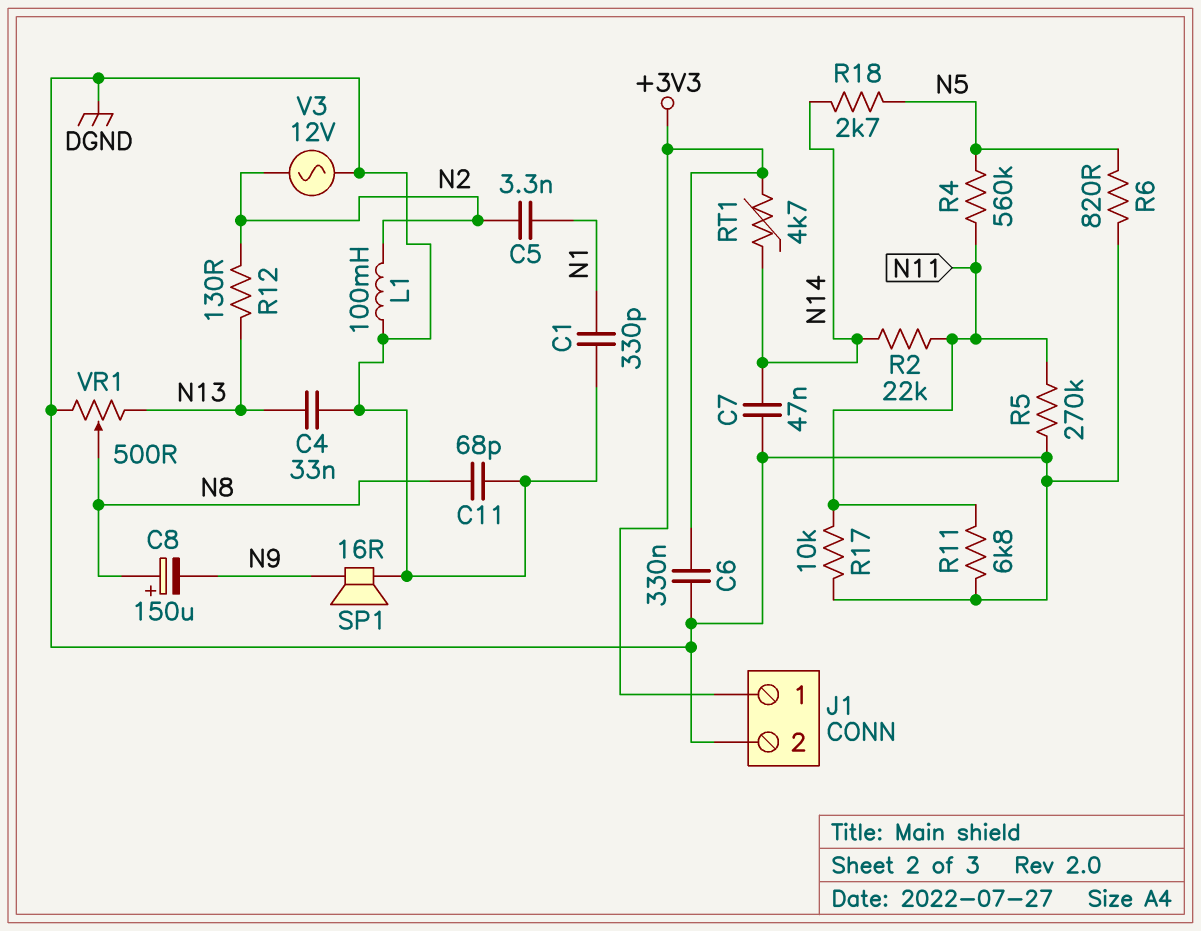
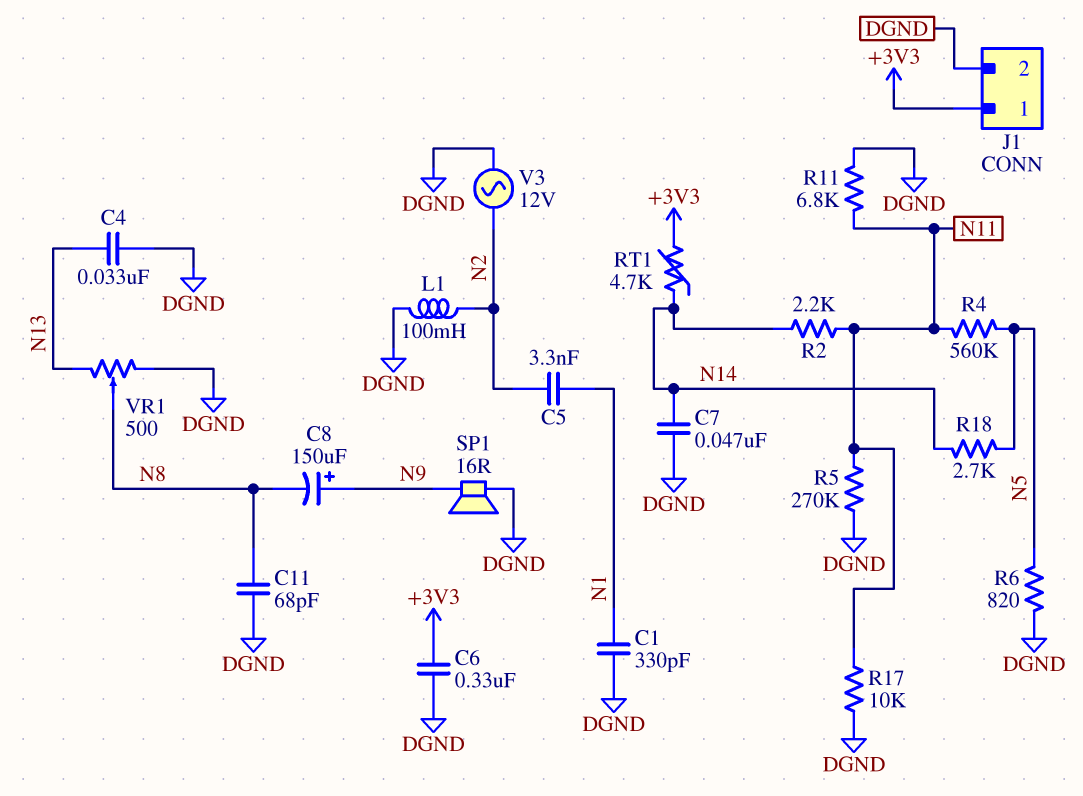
C8: 150uF (plus N8, minus N9) -> 150uF (plus N9, minus N8)
R2: 22k (N11, N14) -> 2.2k (N11, N14)
R12: 130 (N2, N13) -> none

